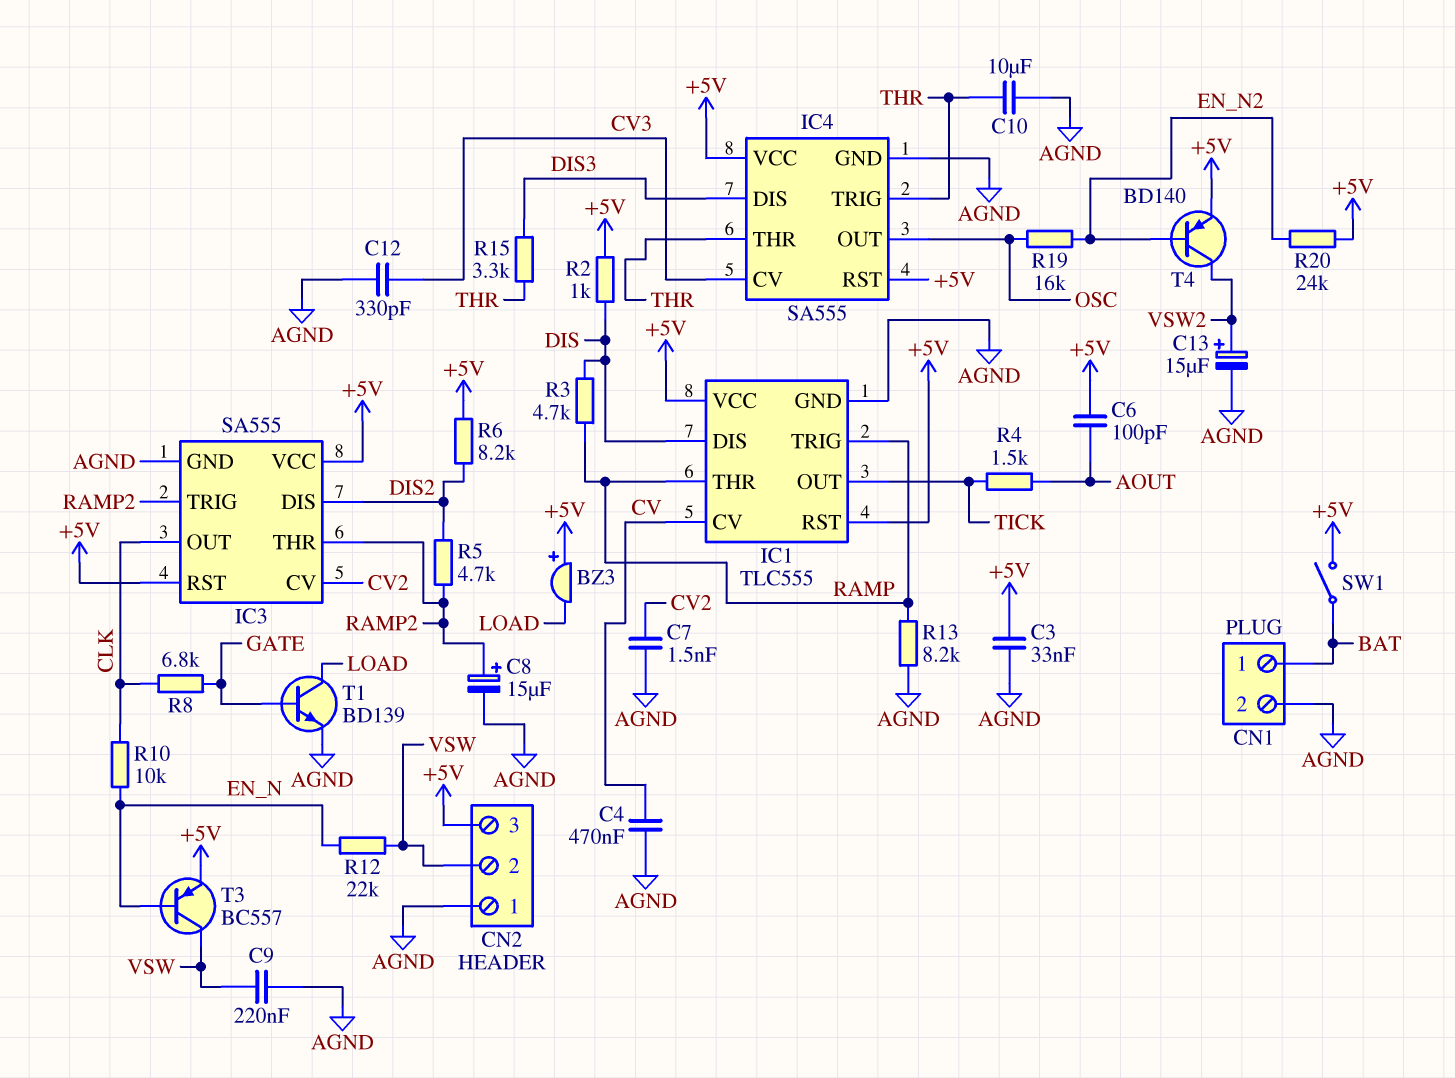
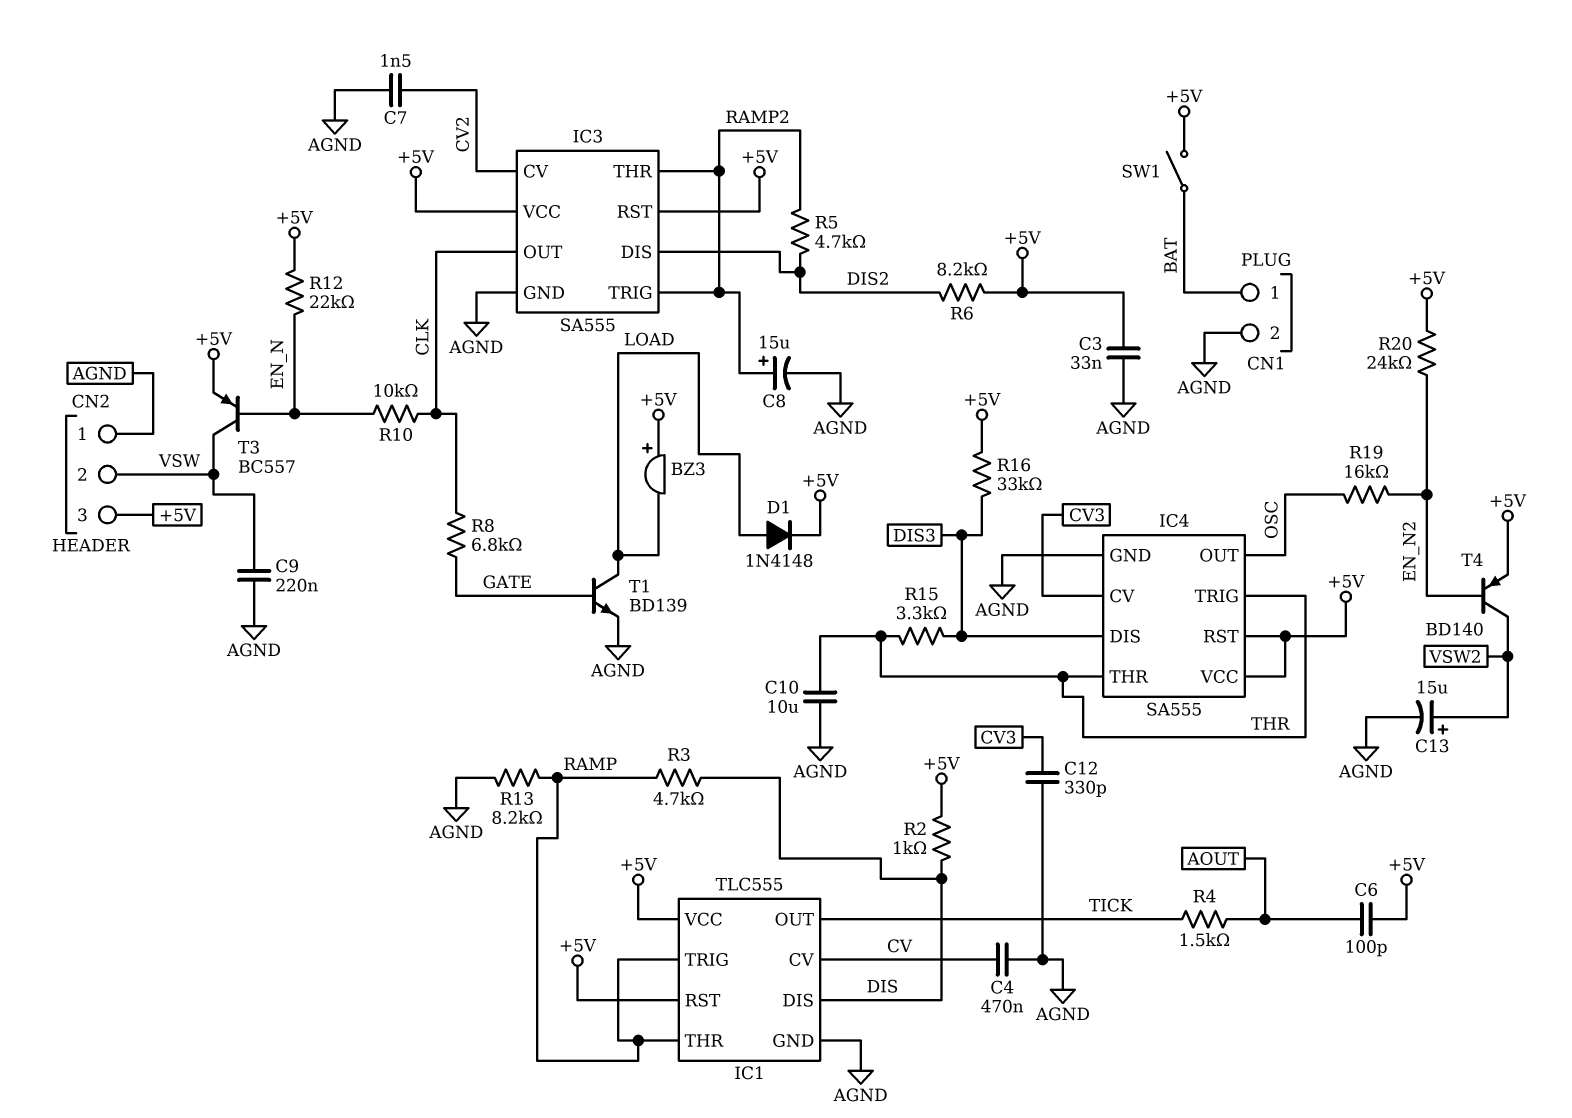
D1: none -> diode 1N4148 (A LOAD, K +5V)
R12: 22k (EN_N, VSW) -> 22k (+5V, EN_N)
R16: none -> 33k (+5V, DIS3)

